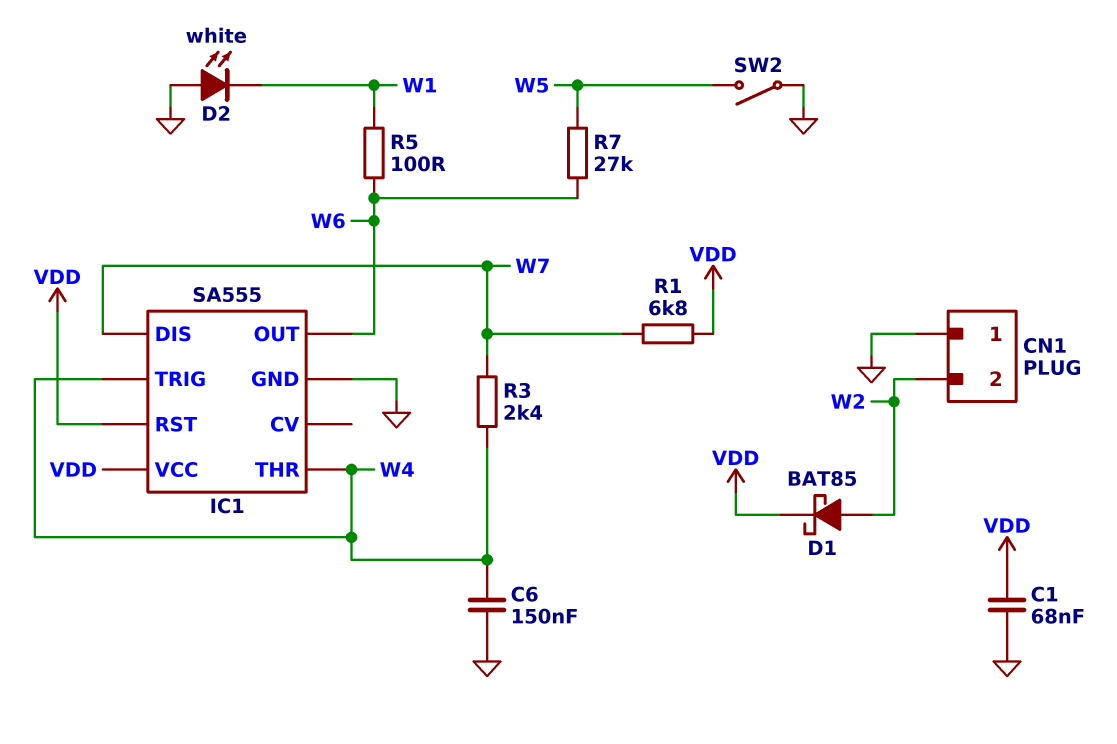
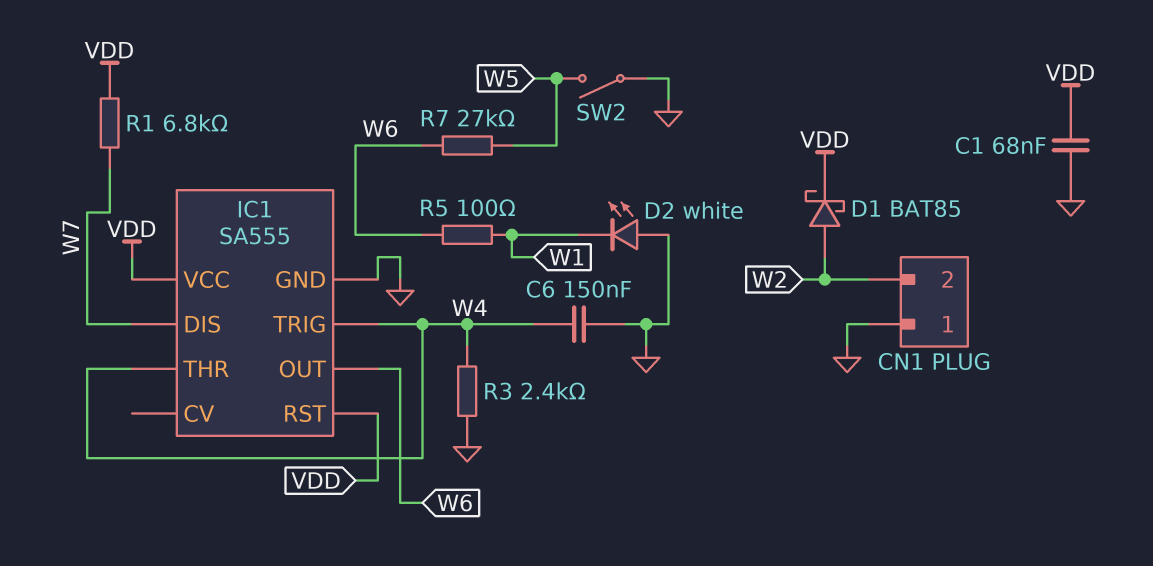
R3: 2.4k (W4, W7) -> 2.4k (GND, W4)

